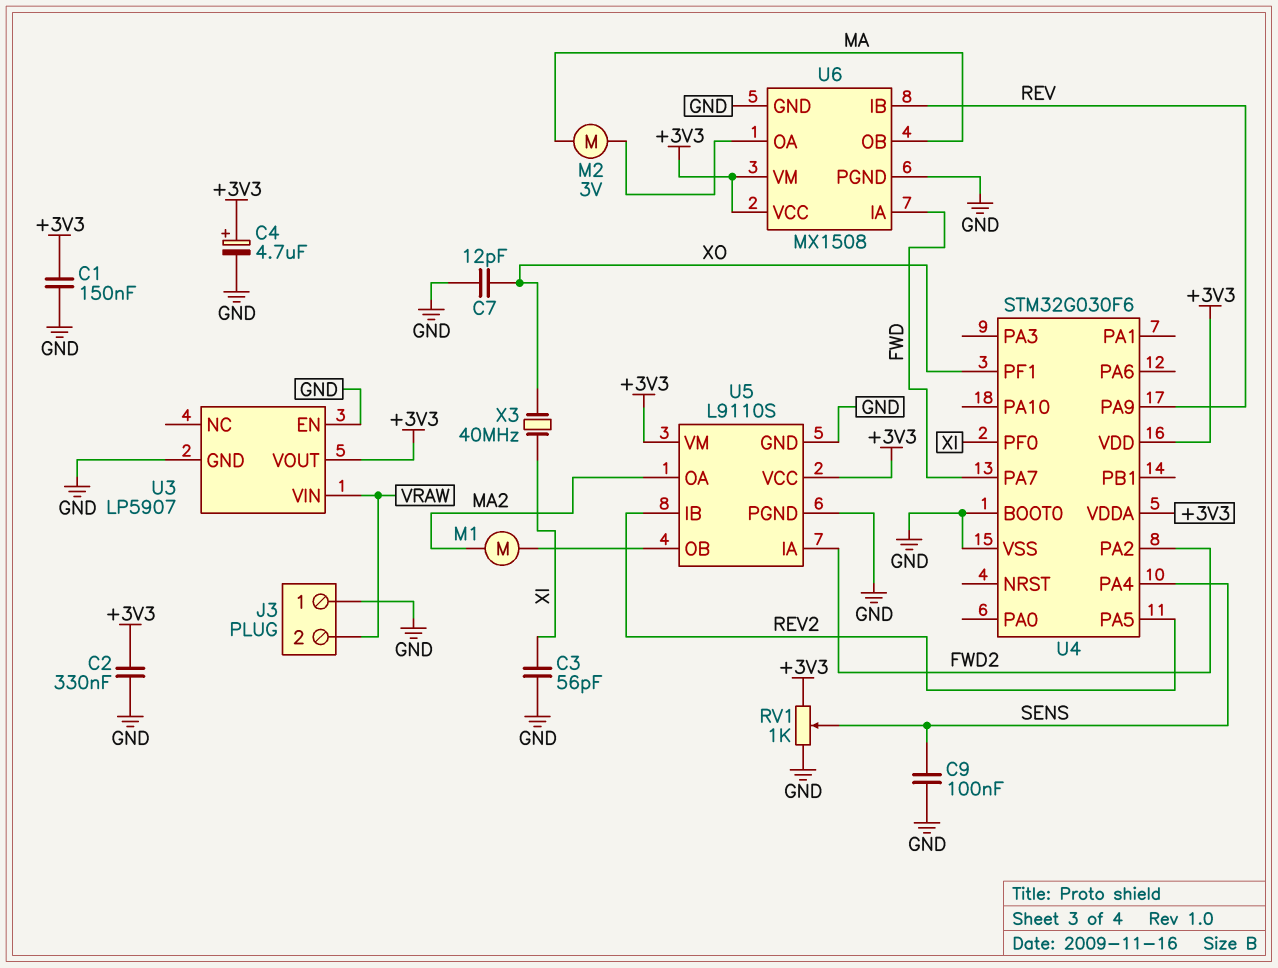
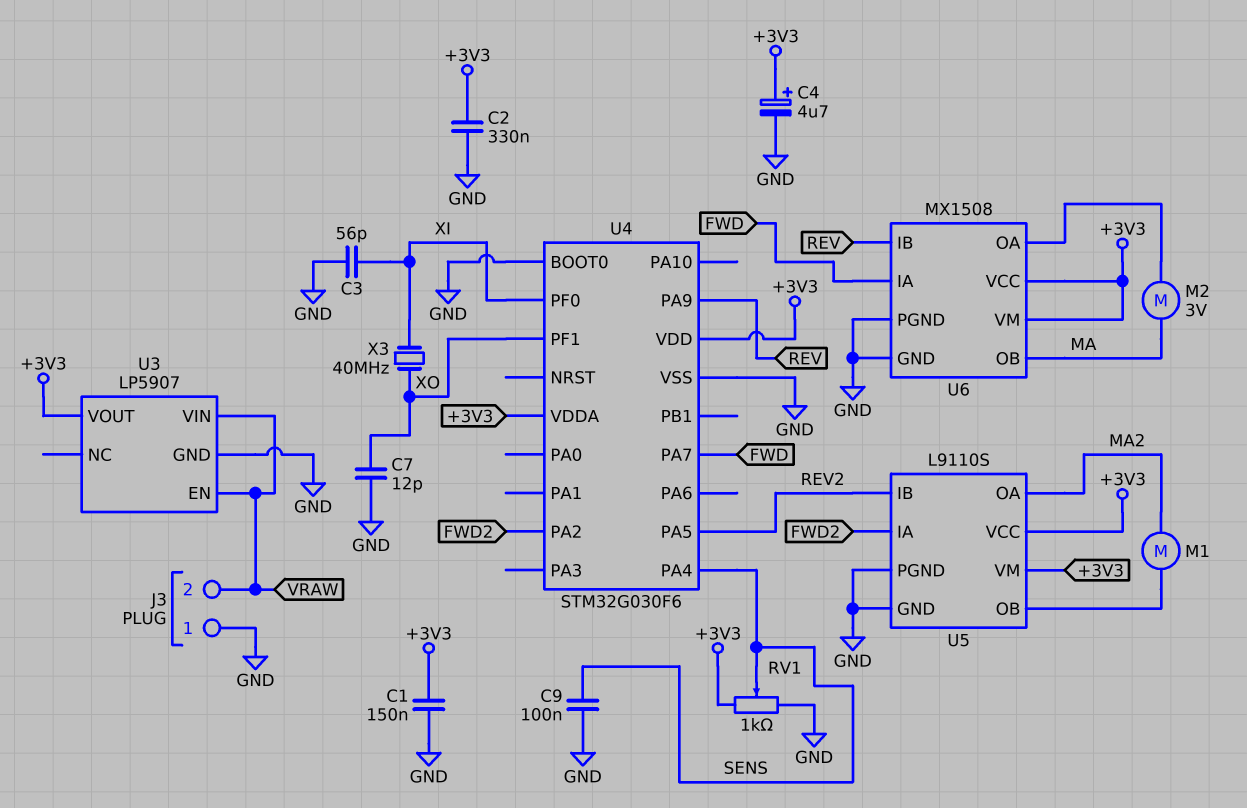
U3 pin EN: GND -> VRAW

